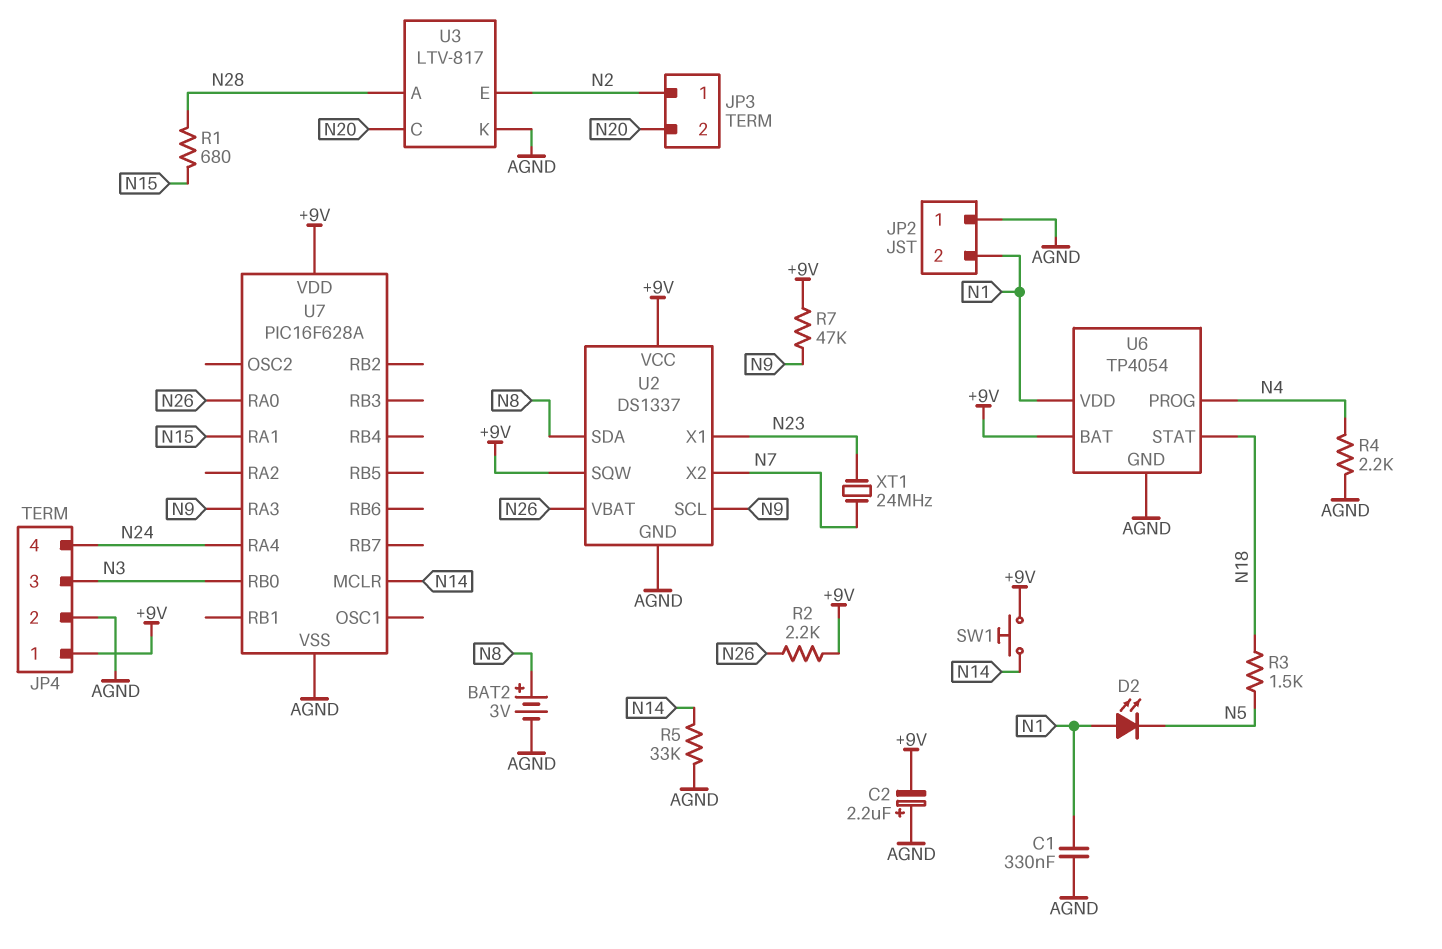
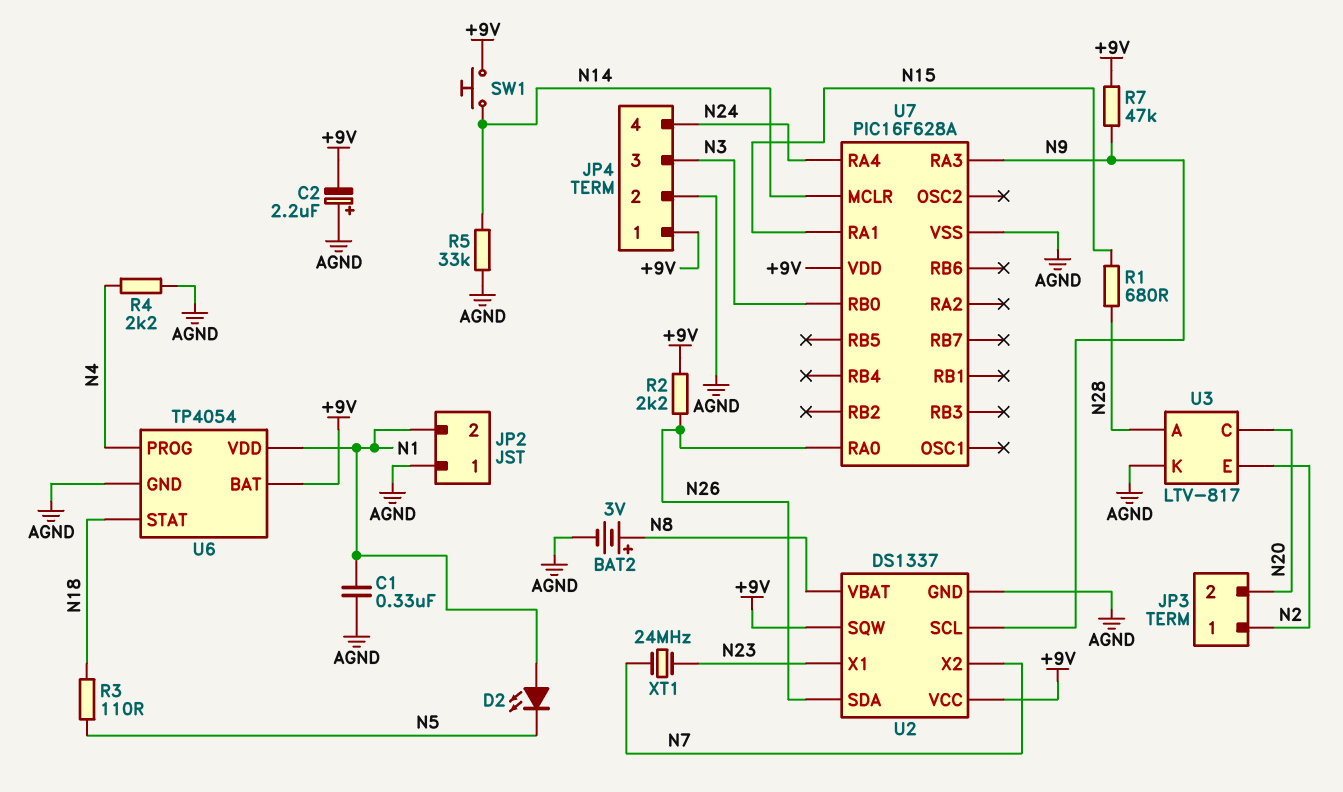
R3: 1.5k (N5, N18) -> 110 (N5, N18)
U2 pin SDA: N8 -> N26
U2 pin VBAT: N26 -> N8

